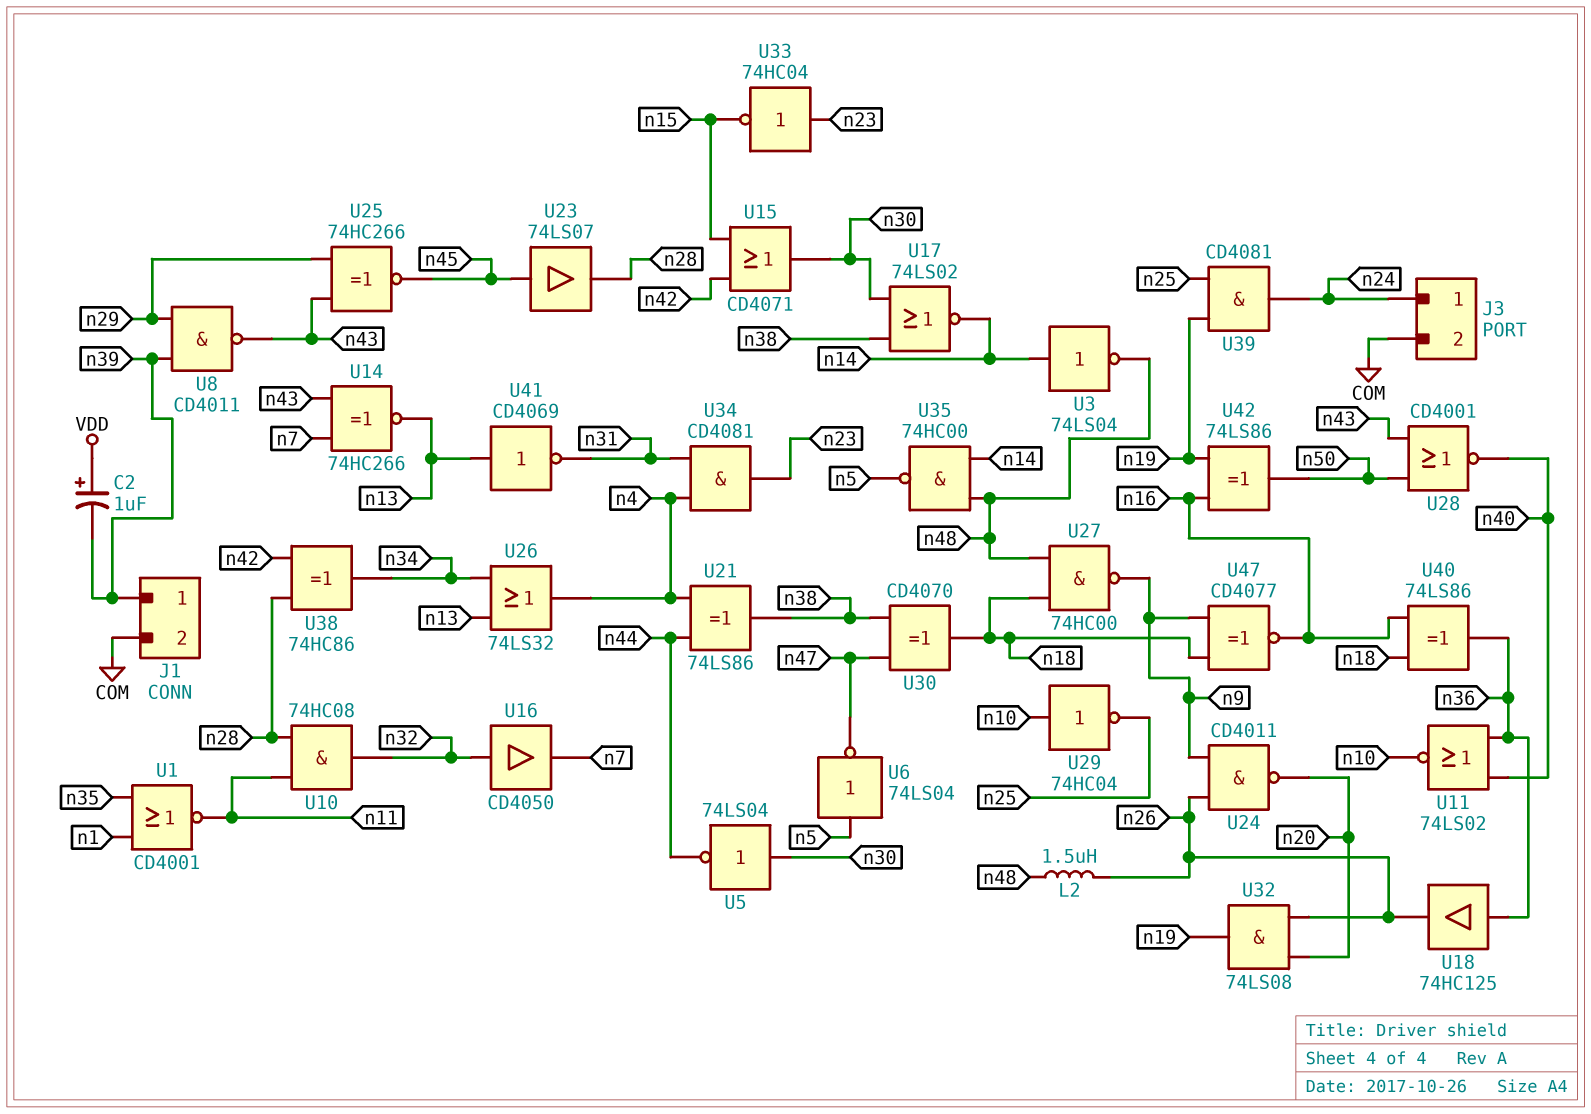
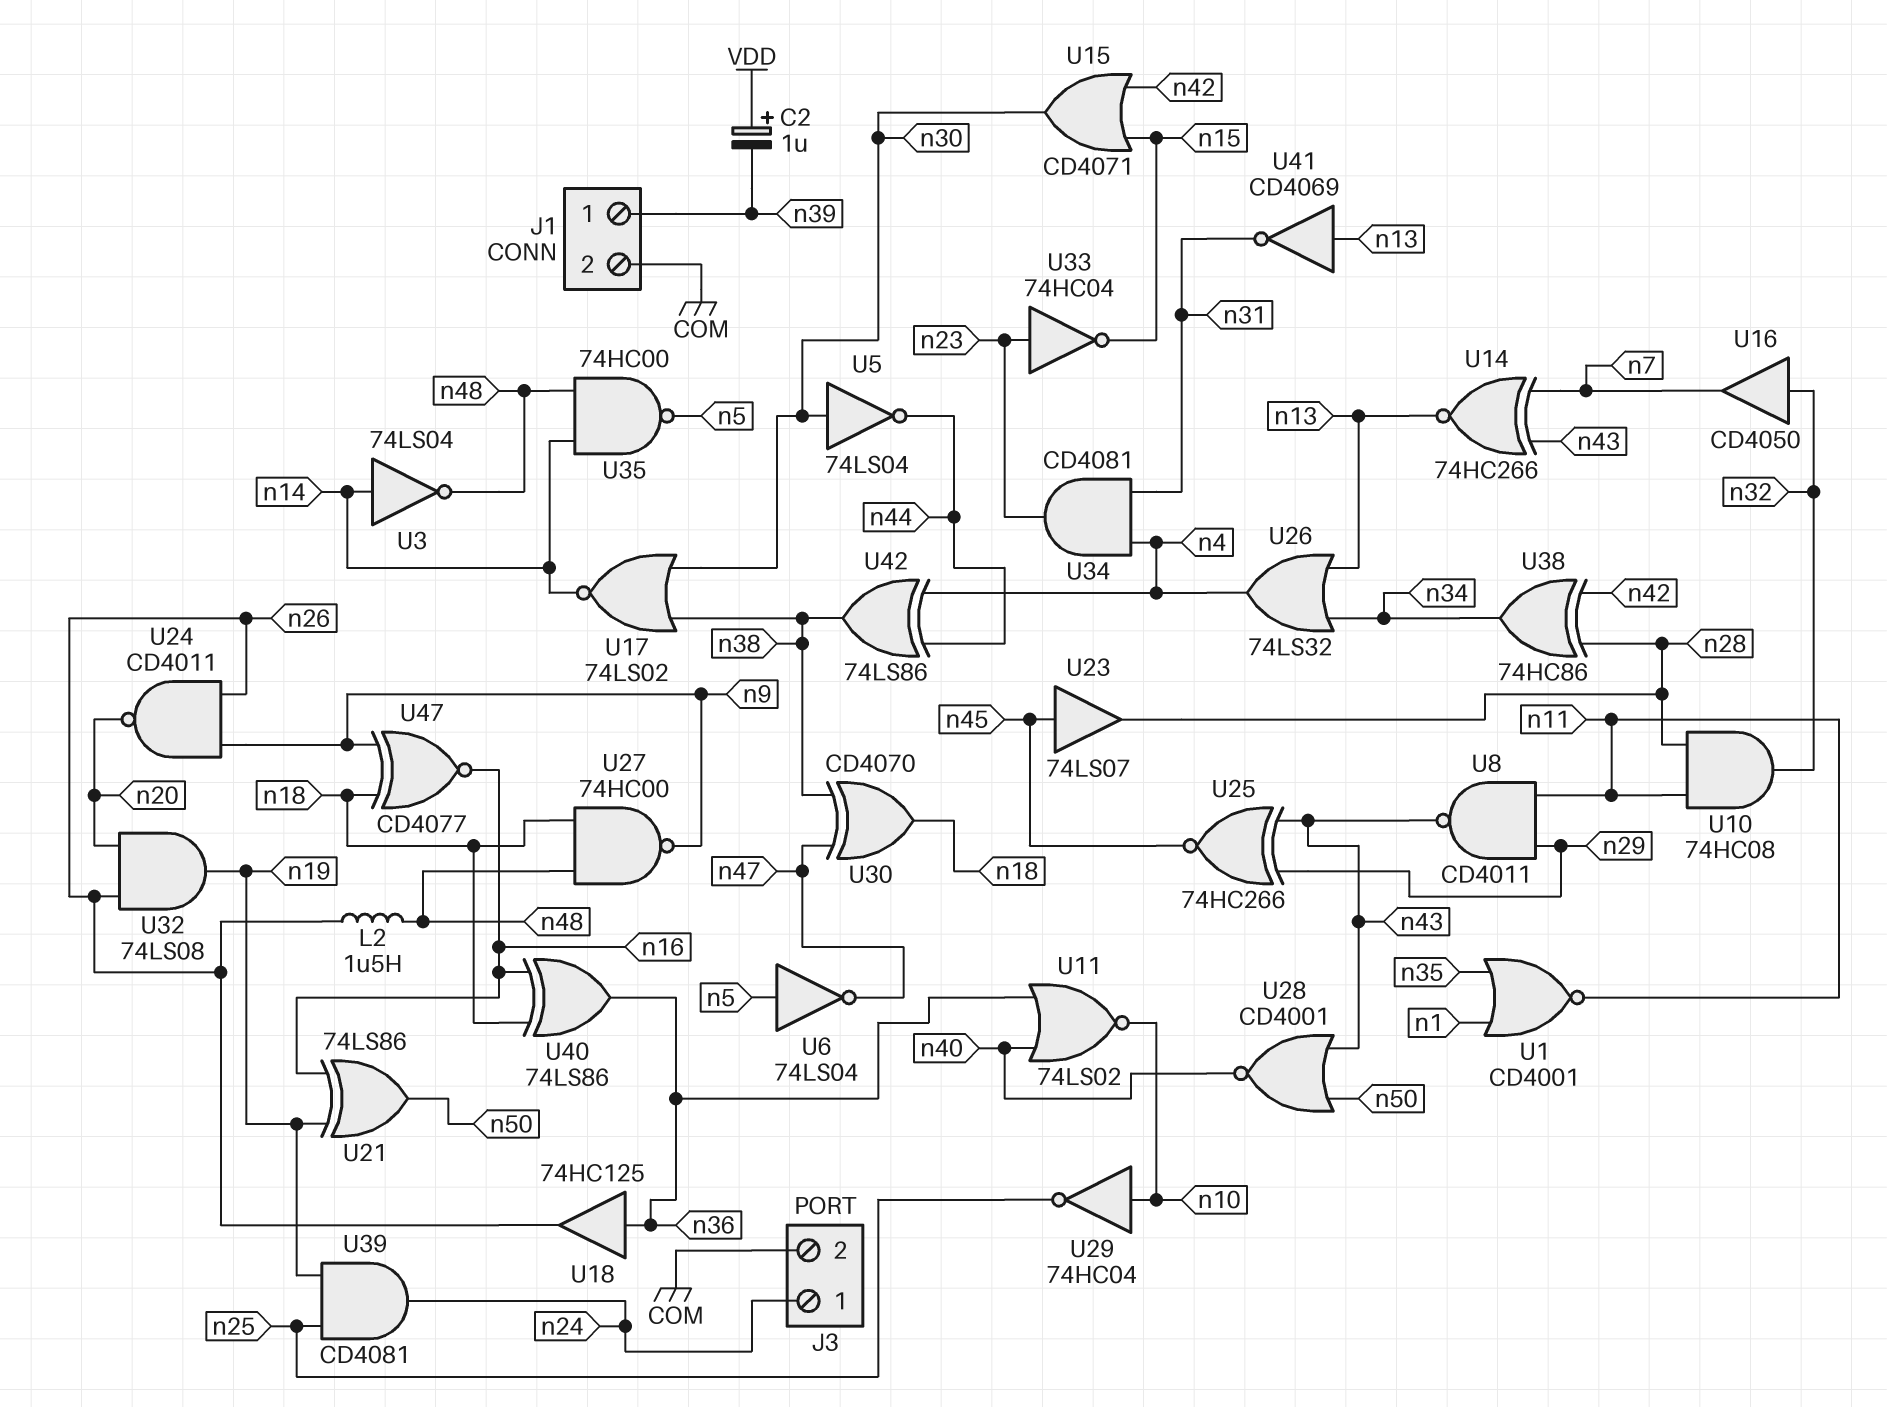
U8: NAND CD4011 (in n29, in n39, out n43) -> NAND CD4011 (in n11, in n29, out n43)
U21: XOR 74LS86 (in n4, in n44, out n38) -> XOR 74LS86 (in n16, in n19, out n50)
U42: XOR 74LS86 (in n16, in n19, out n50) -> XOR 74LS86 (in n4, in n44, out n38)

